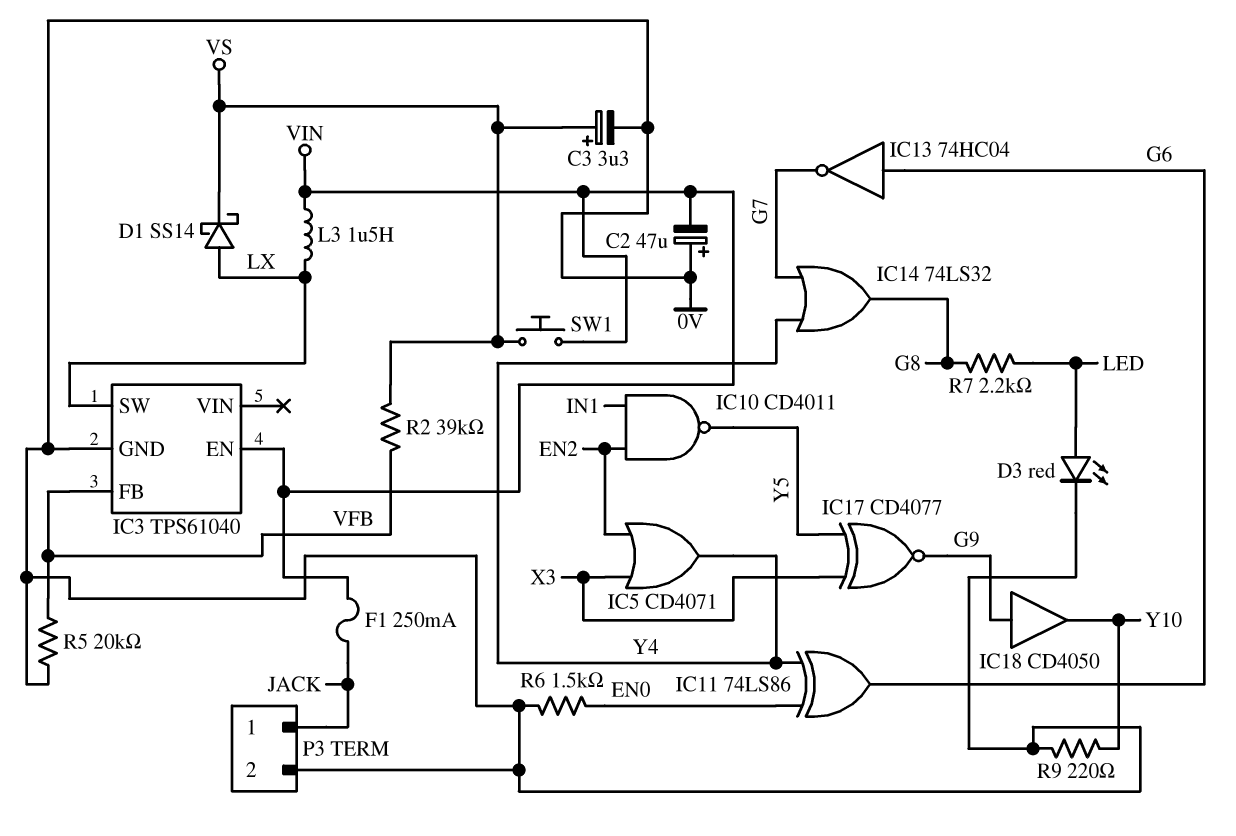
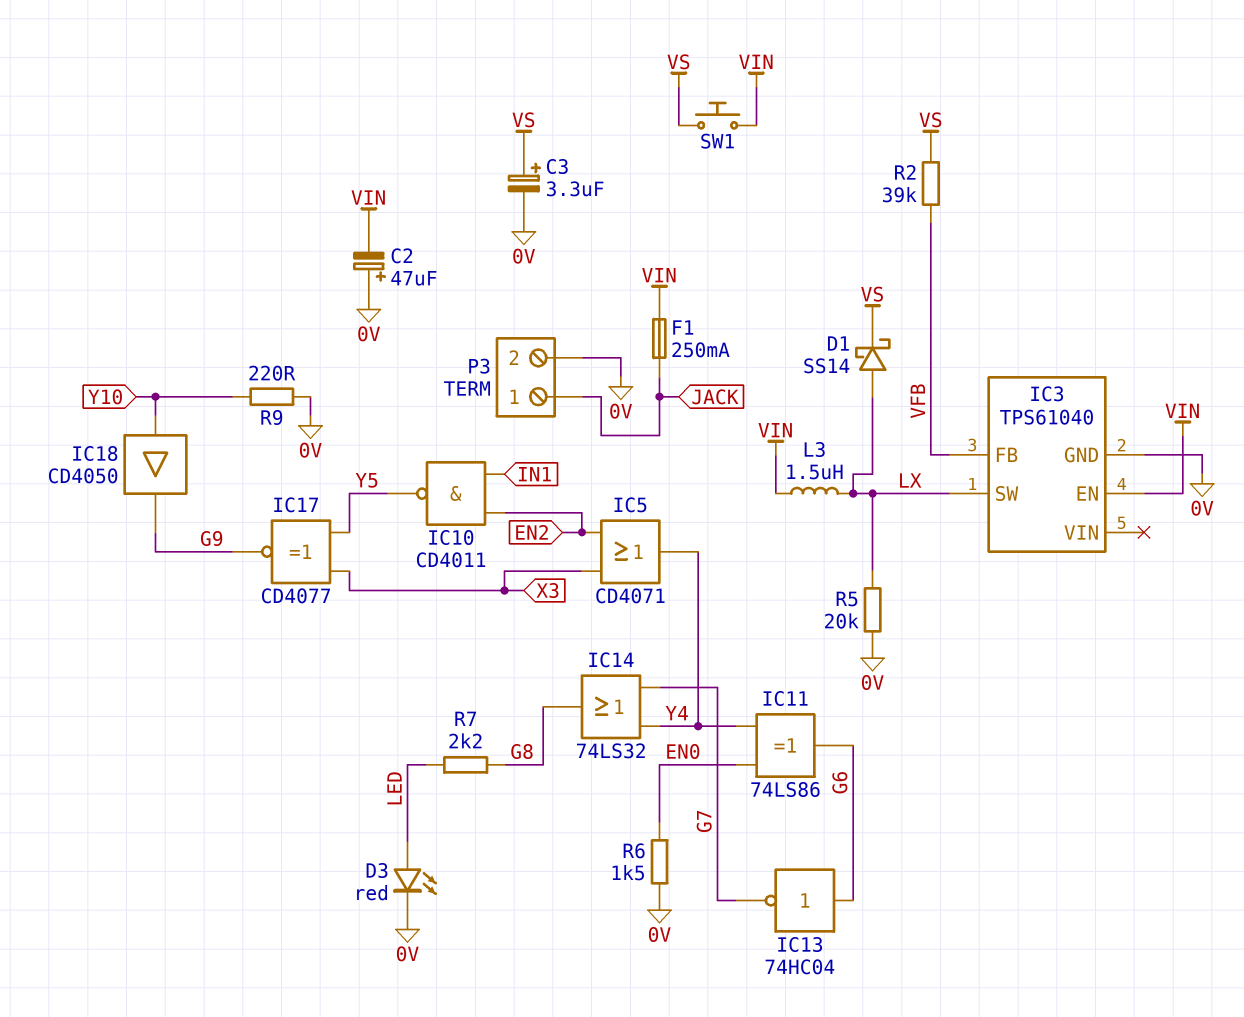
IC18: buffer CD4050 (in G9, out Y10) -> buffer CD4050 (in Y10, out G9)
R5: 20k (0V, VFB) -> 20k (0V, LX)

